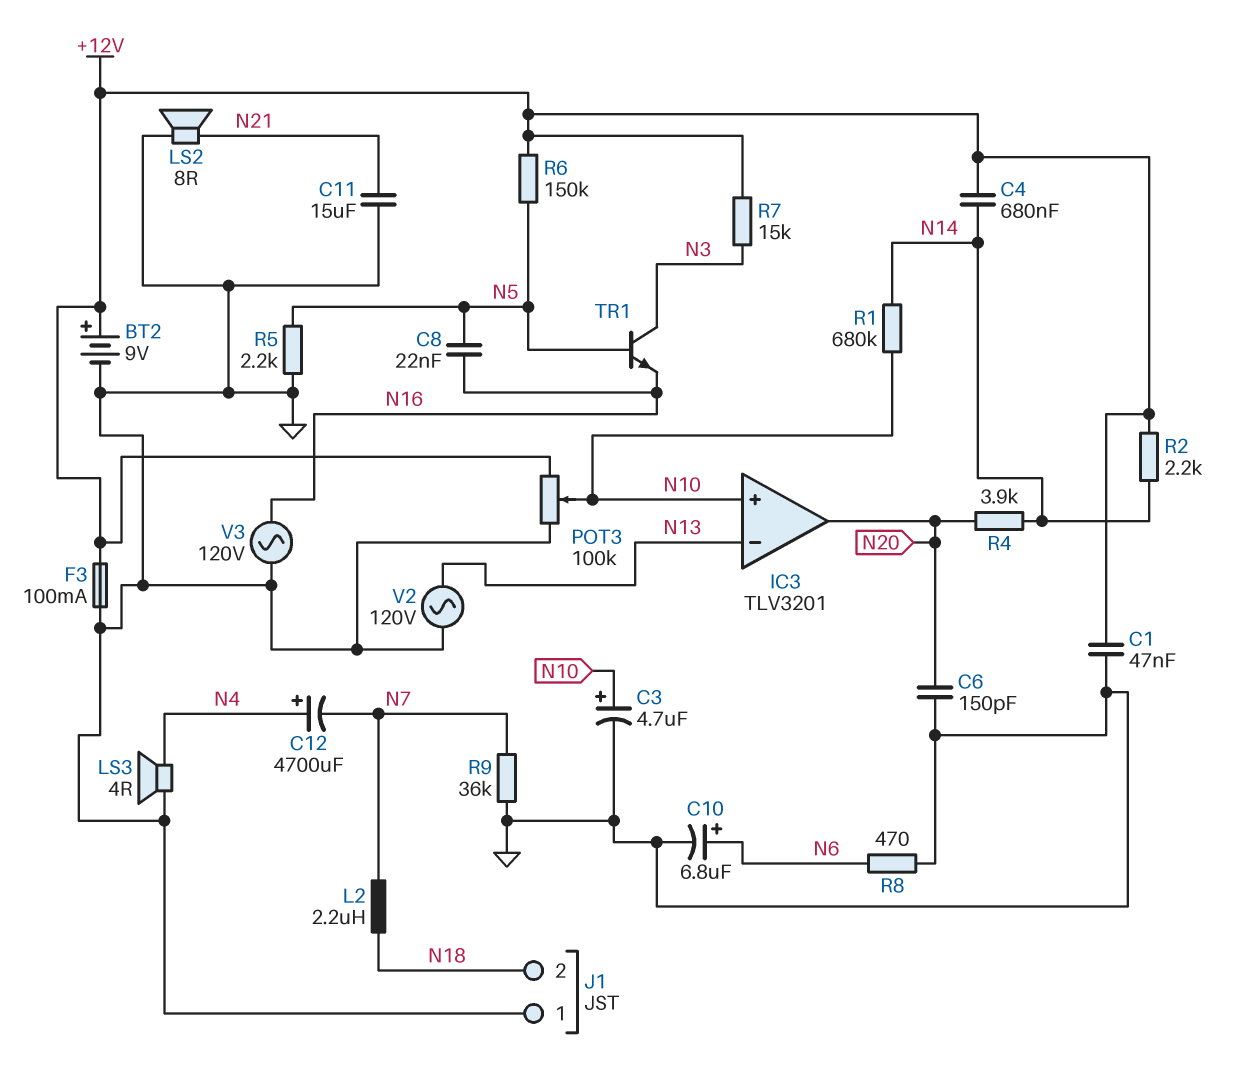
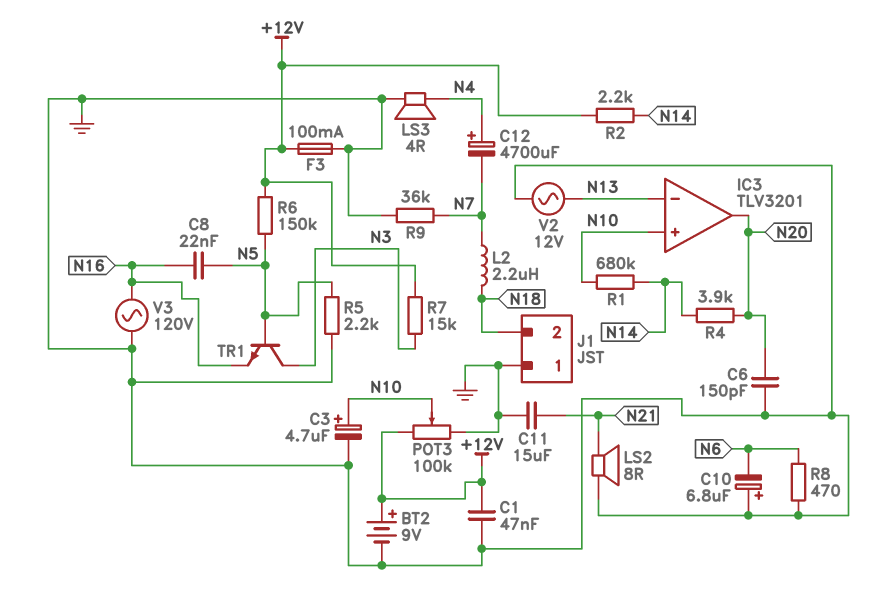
C4: 680nF (+12V, N14) -> none
C10: 6.8uF (plus N6, minus GND) -> 6.8uF (plus GND, minus N6)
V2: AC 120V (GND, N13) -> AC 12V (GND, N13)

